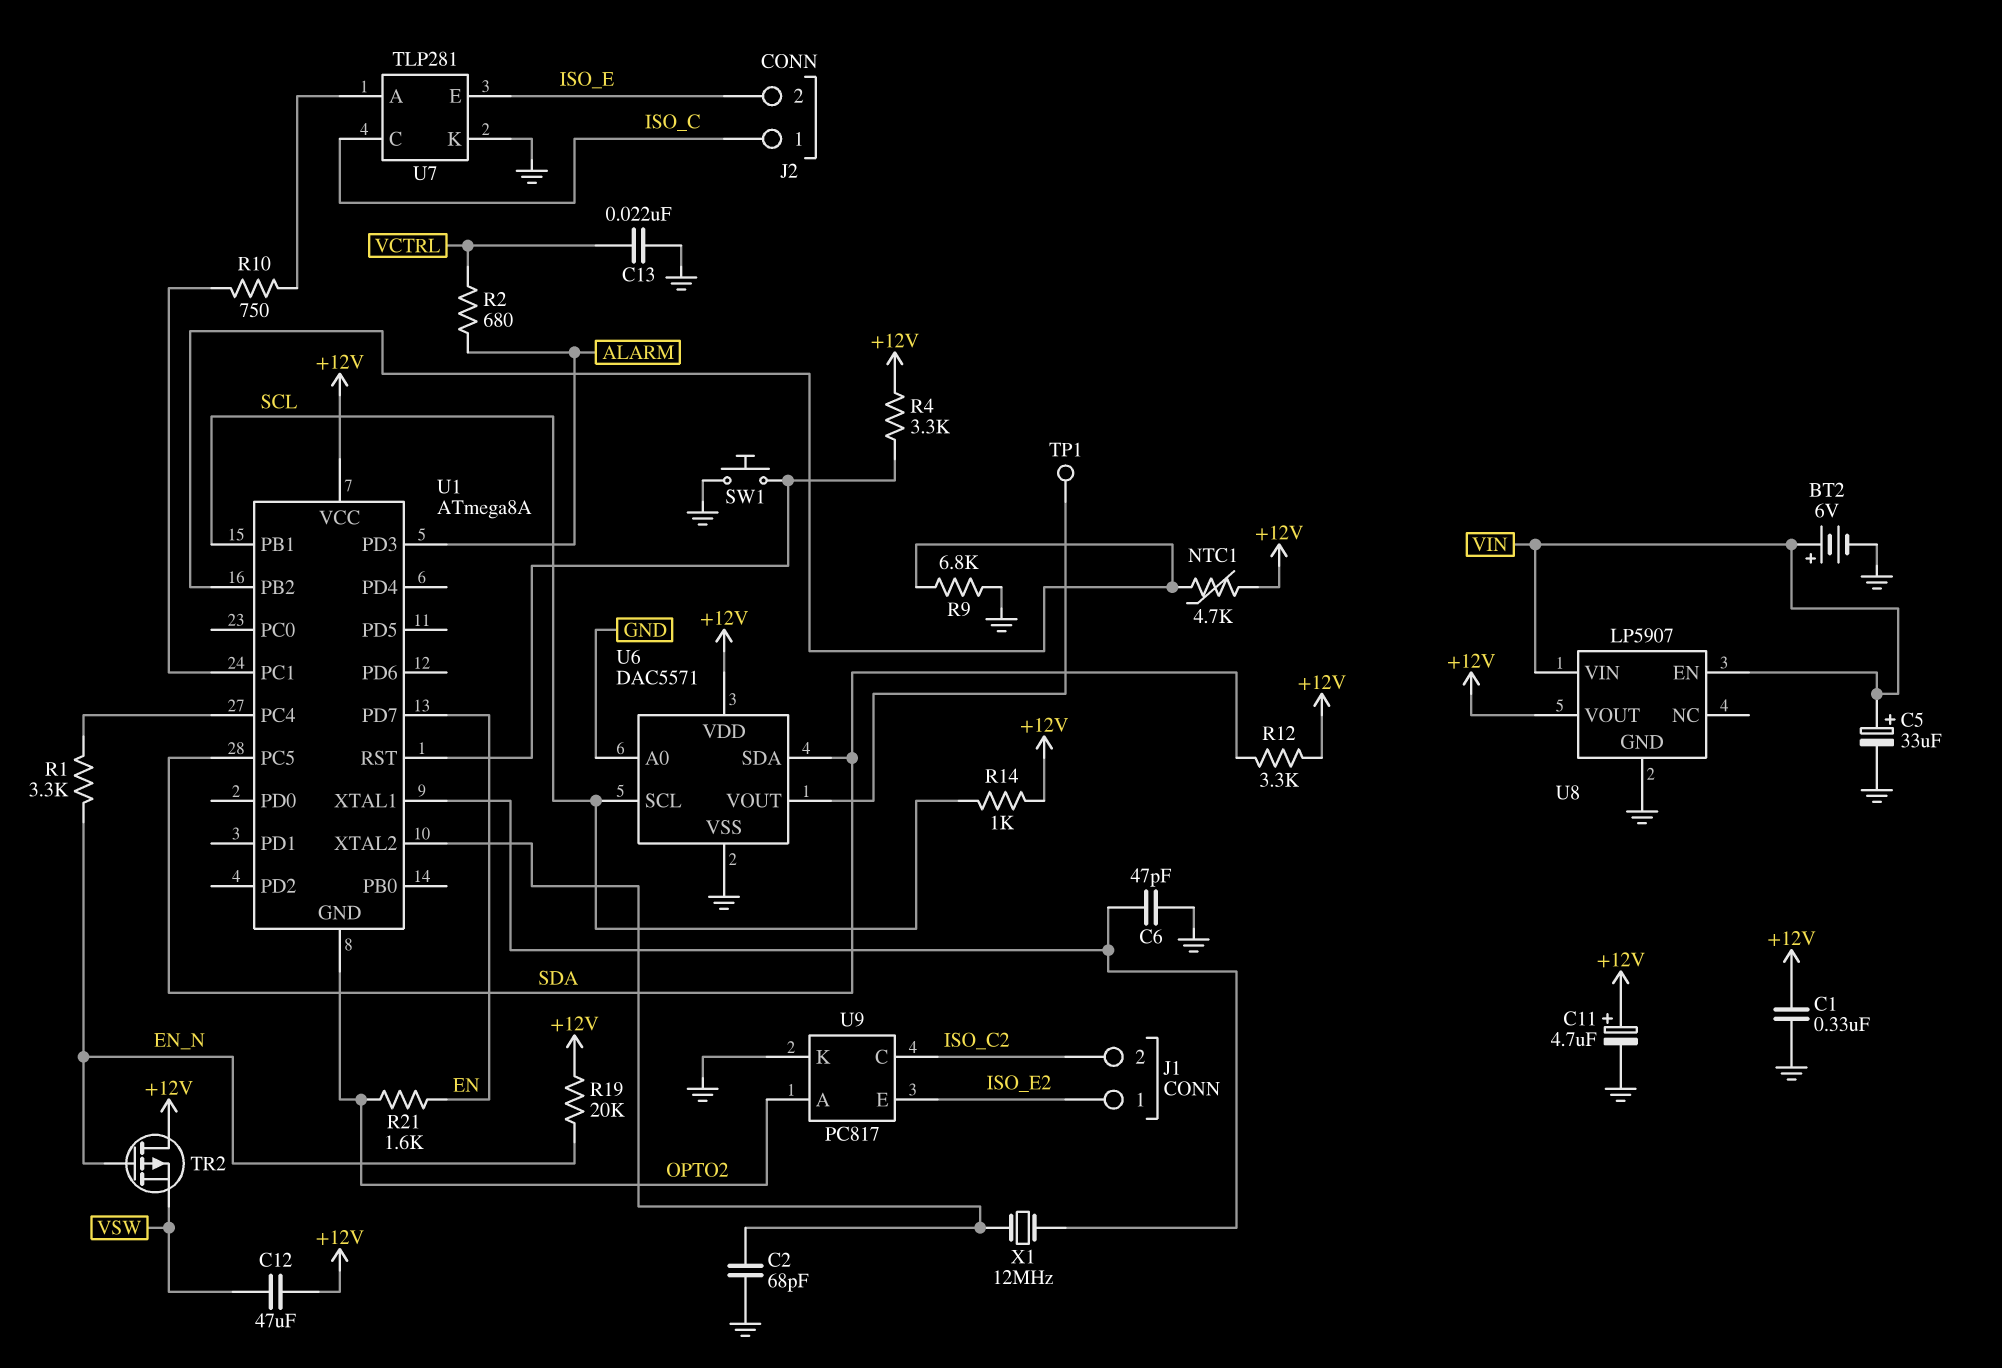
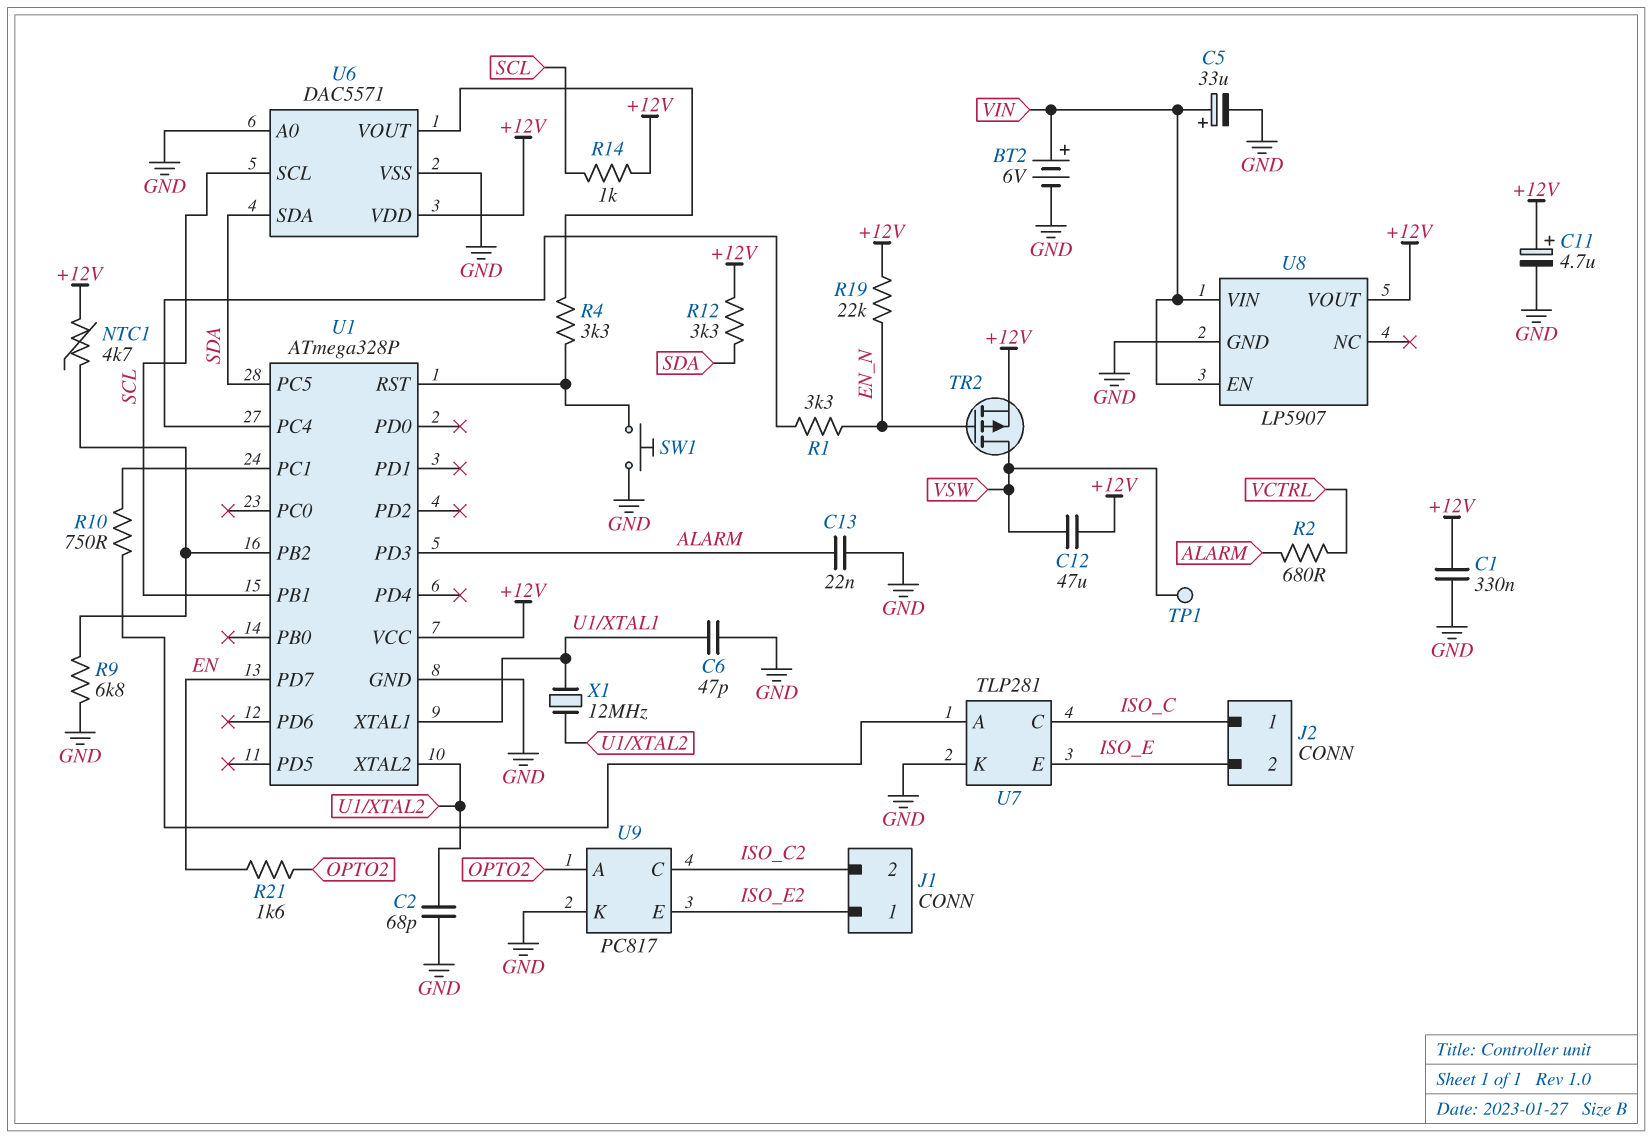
C13: 22nF (GND, VCTRL) -> 22nF (ALARM, GND)
R4: 3.3k (+12V, U1/RST) -> 3.3k (U1/RST, U6/VOUT)
R19: 20k (+12V, EN_N) -> 22k (+12V, EN_N)
TP1: test point (U6/VOUT) -> test point (VSW)
TR2: PMOS (G EN_N, D +12V, S VSW) -> PMOS (G EN_N, D VSW, S +12V)
U1: ATmega8A -> ATmega328P
U1 pin GND: OPTO2 -> GND

